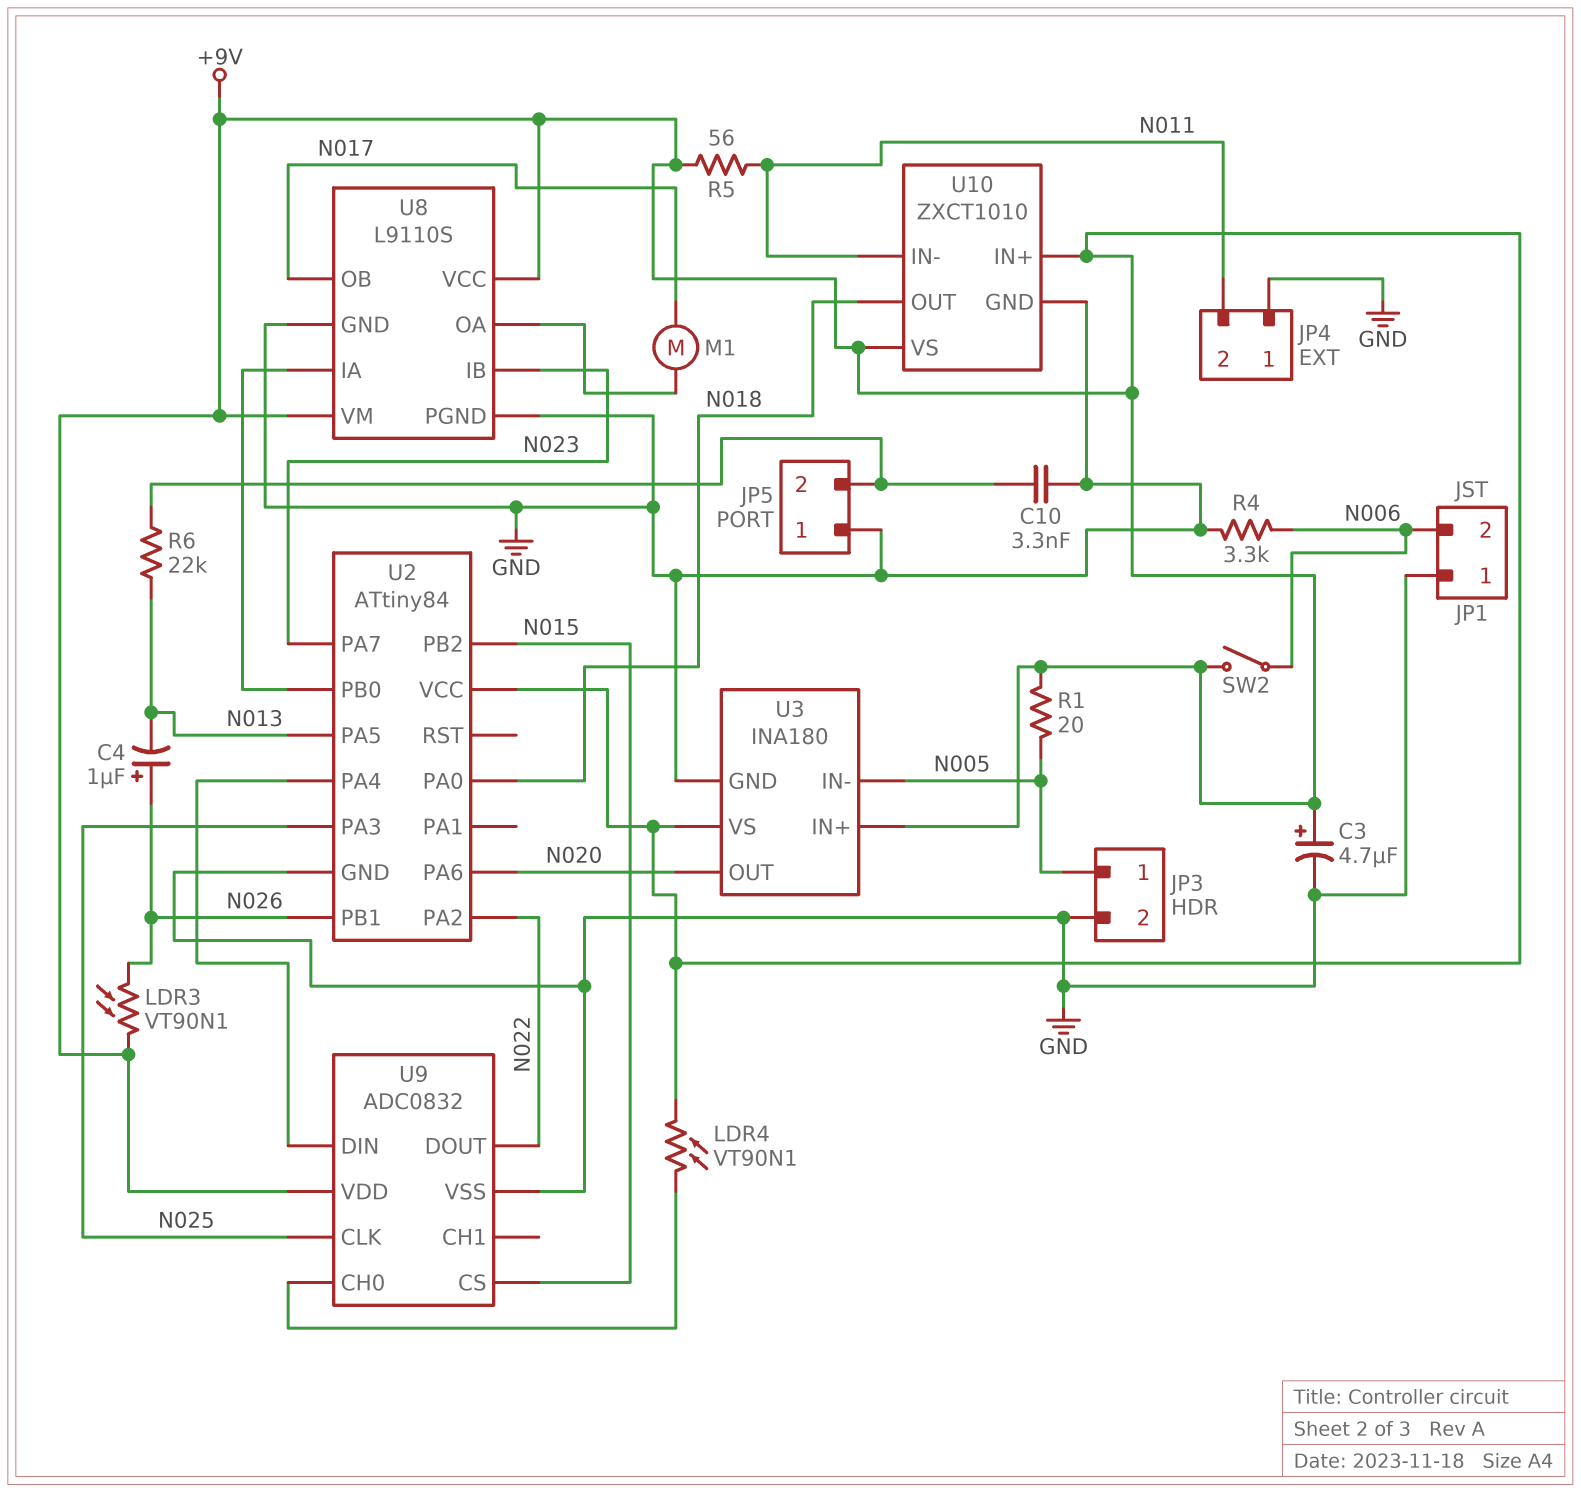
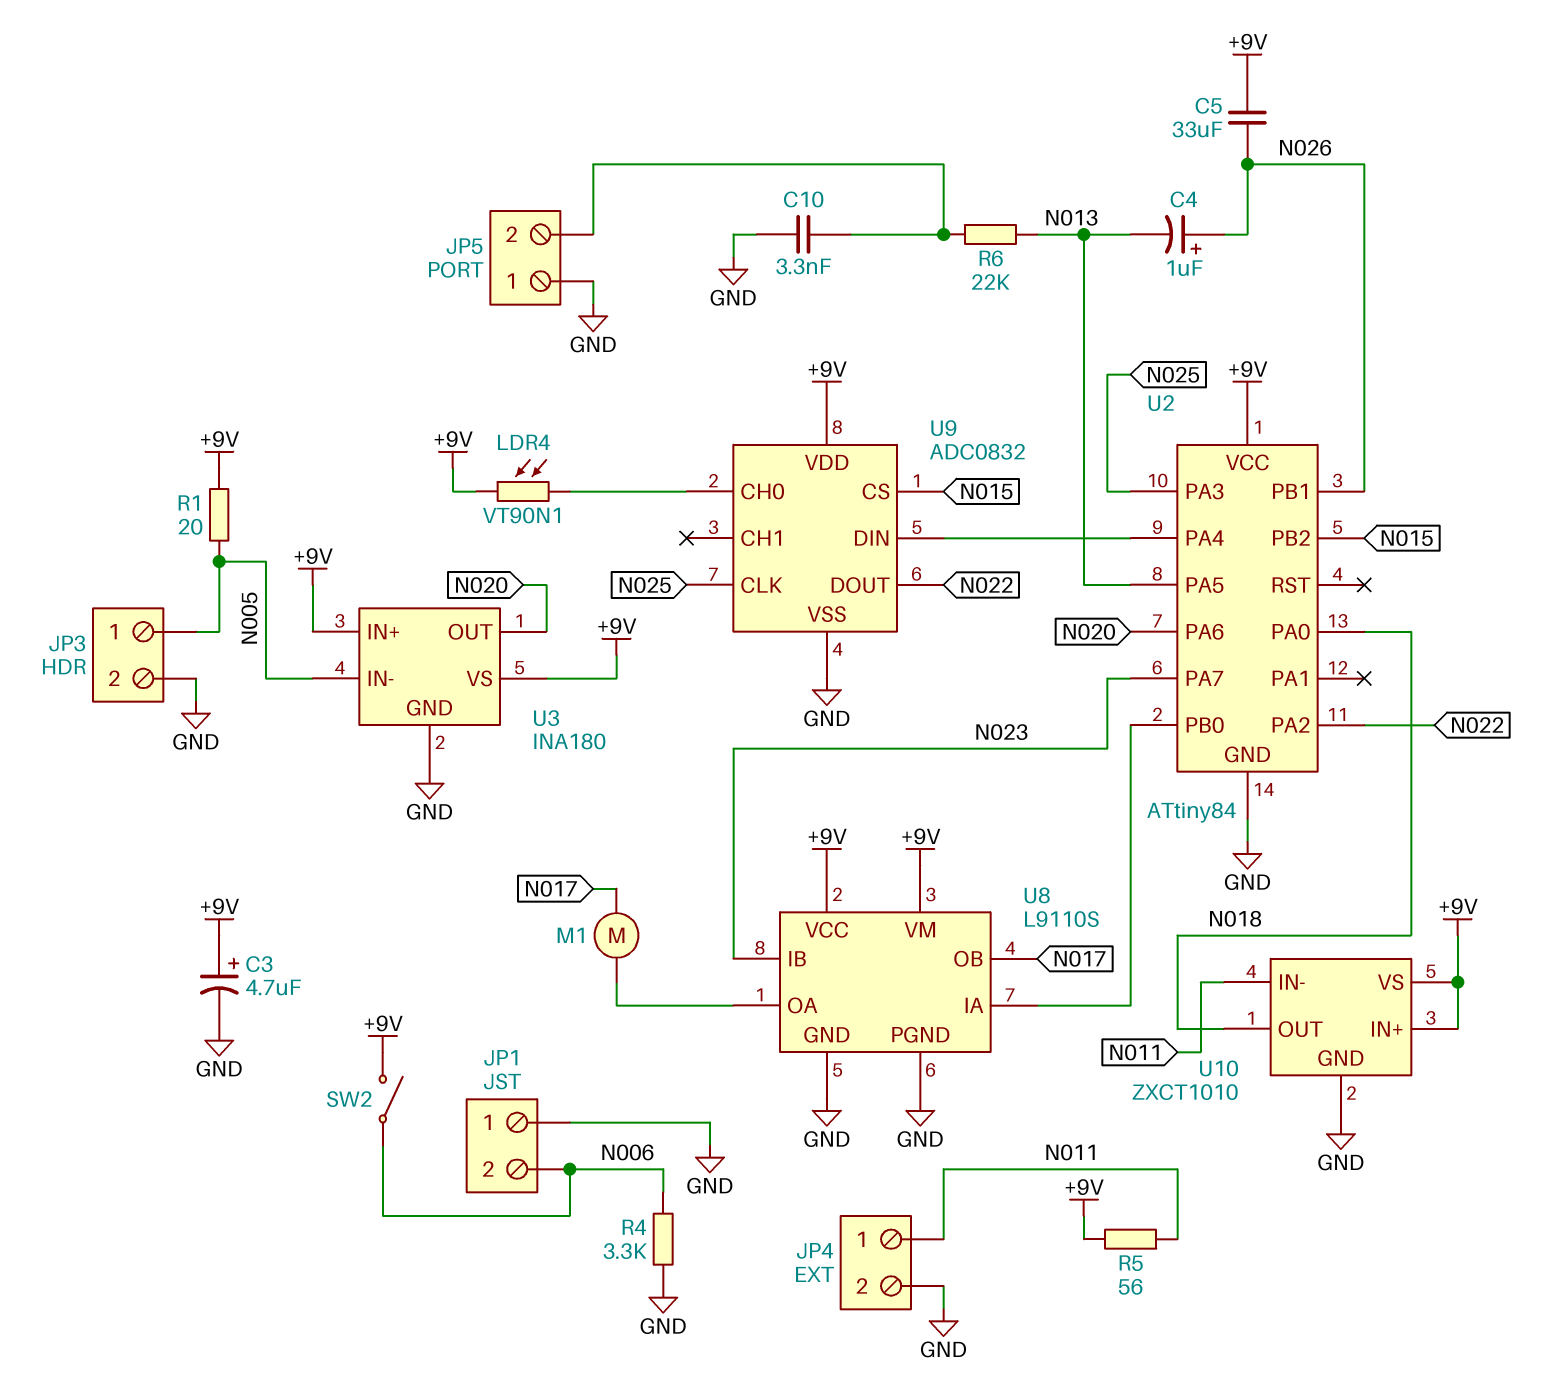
C5: none -> 33uF (+9V, N026)
JP4 pin 1: GND -> N011
JP4 pin 2: N011 -> GND
LDR3: VT90N1 (+9V, N026) -> none

